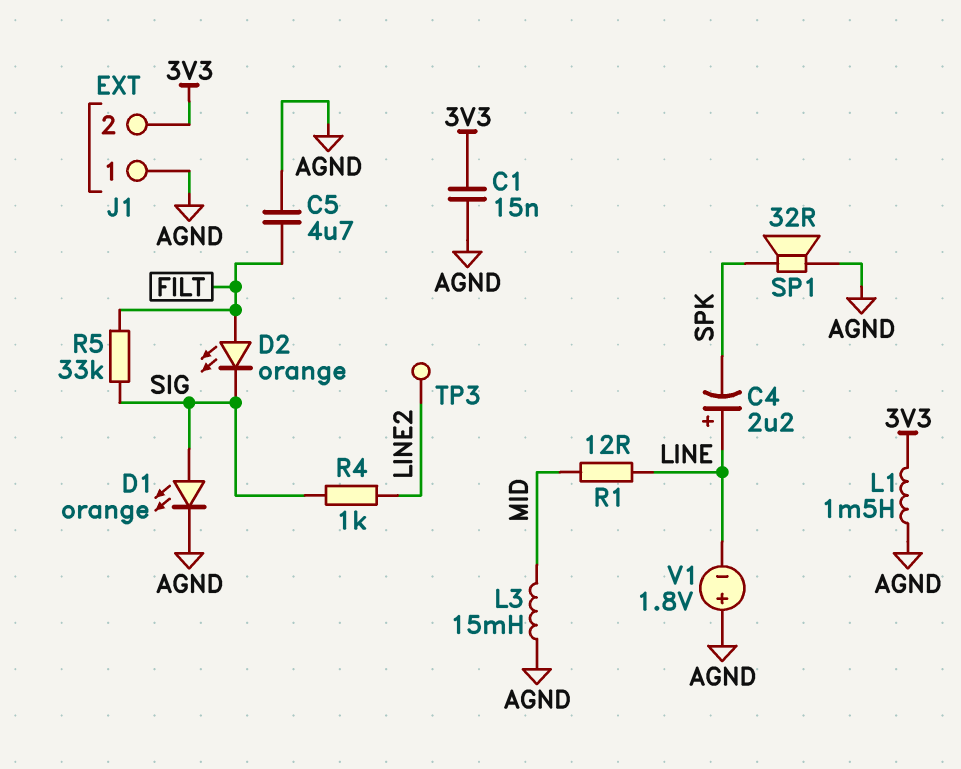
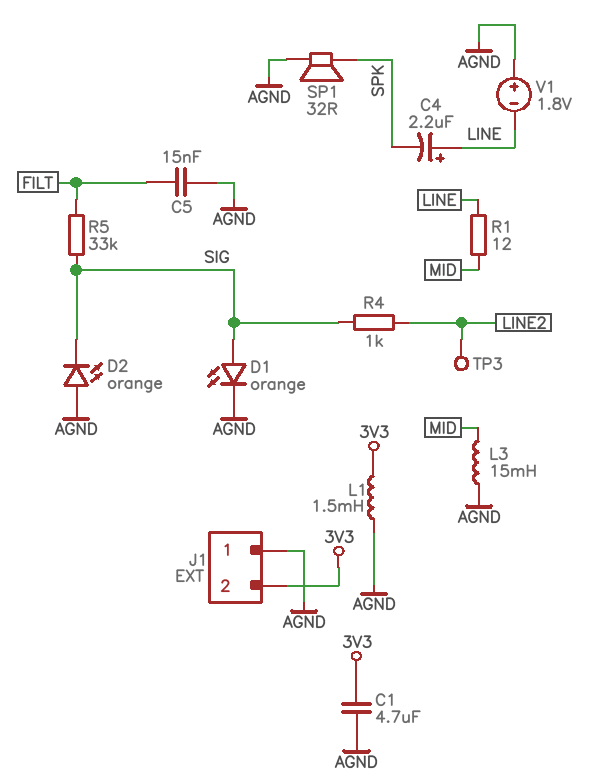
C1: 15nF (3V3, AGND) -> 4.7uF (3V3, AGND)
C5: 4.7uF (AGND, FILT) -> 15nF (AGND, FILT)
D2: LED orange (A FILT, K SIG) -> LED orange (A AGND, K SIG)

